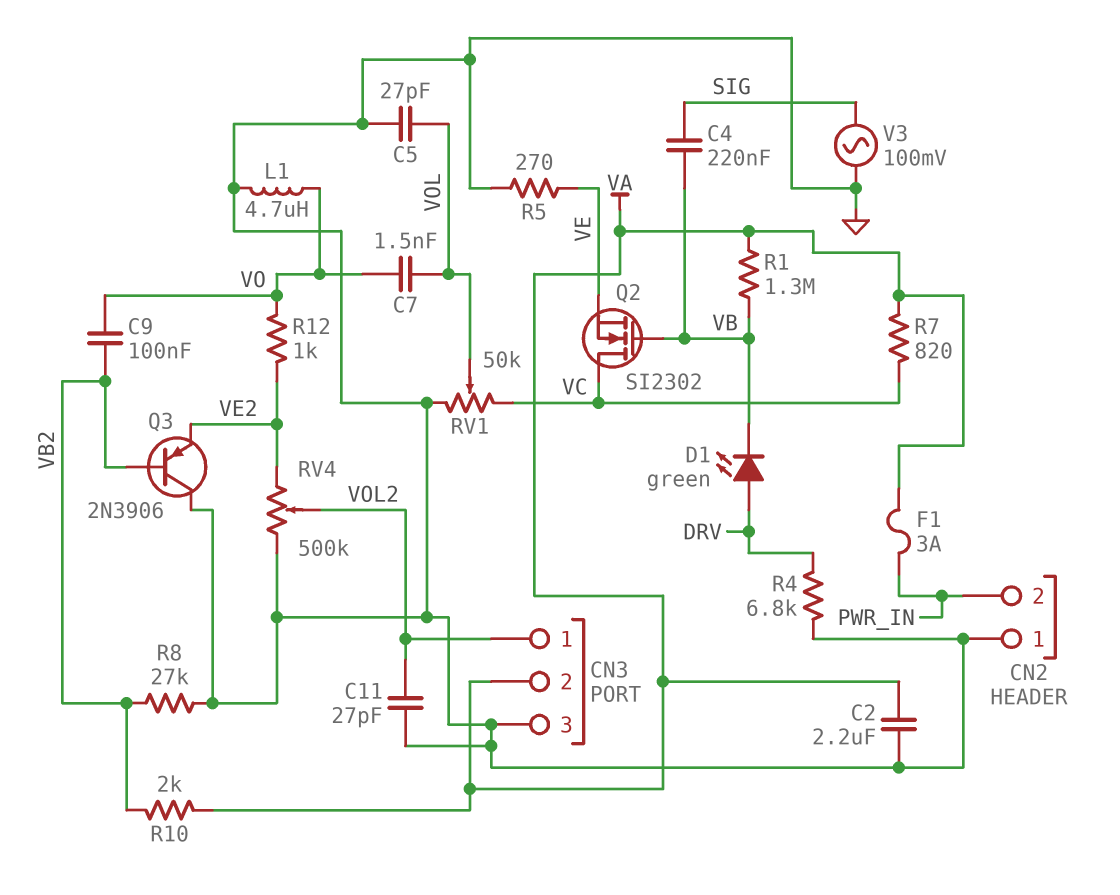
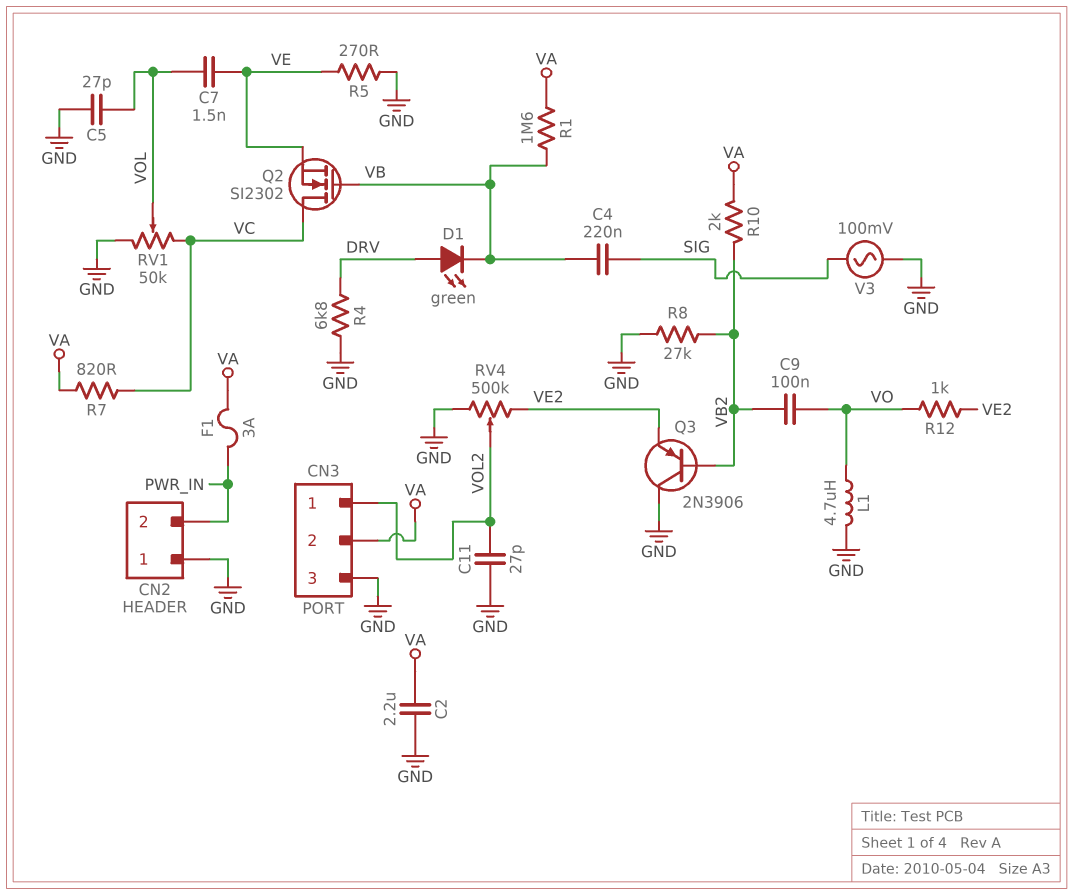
C7: 1.5nF (VO, VOL) -> 1.5nF (VE, VOL)
R1: 1.3M (VA, VB) -> 1.6M (VA, VB)

